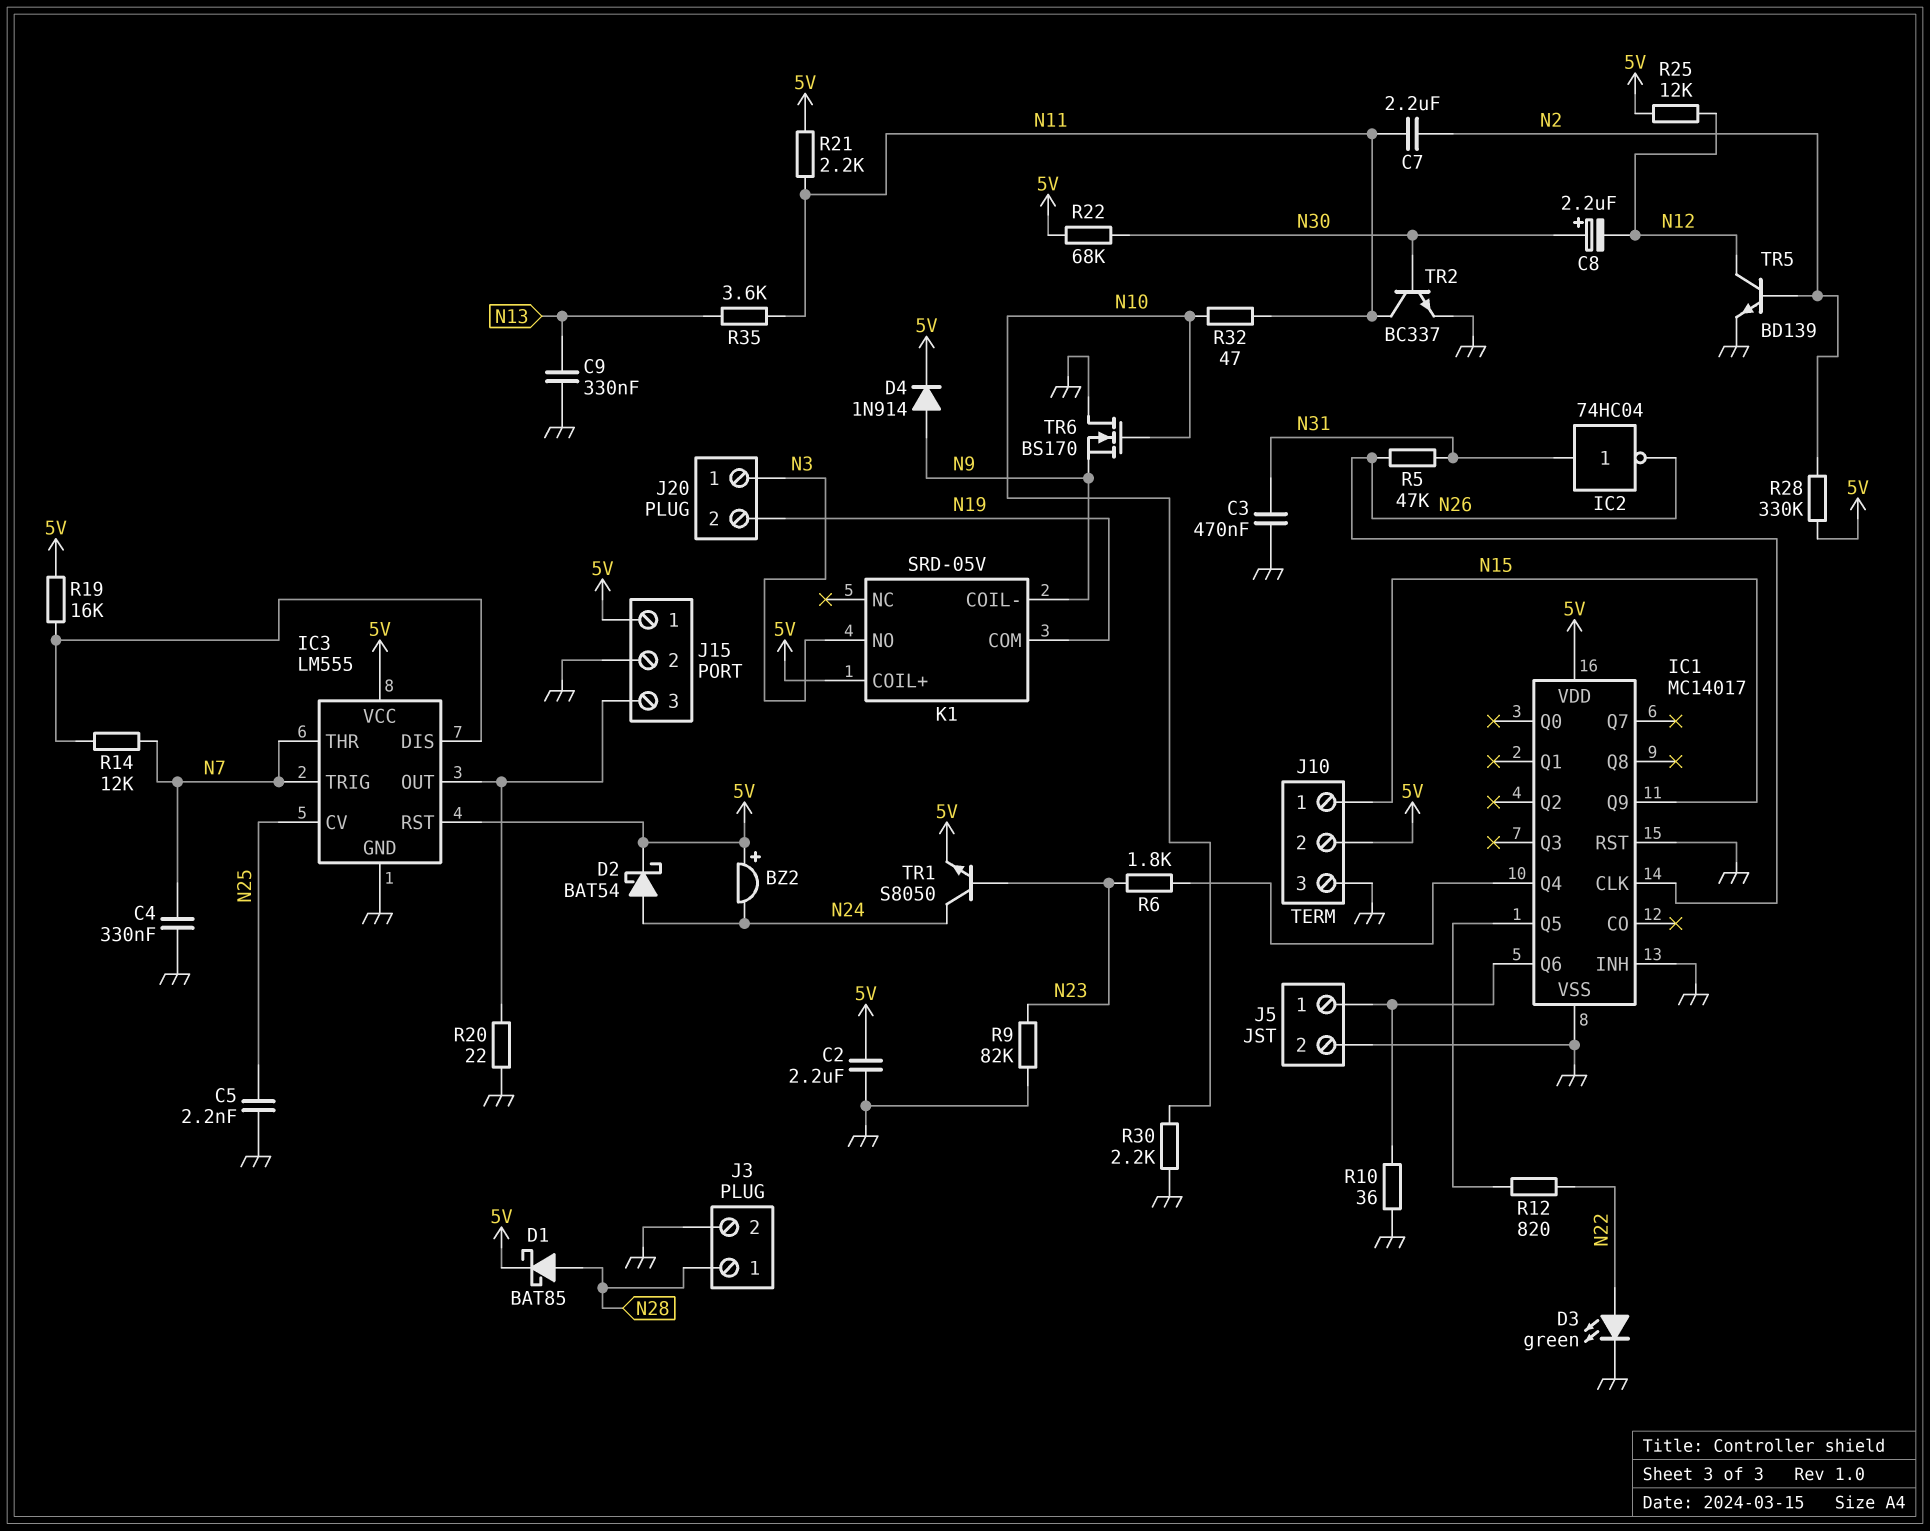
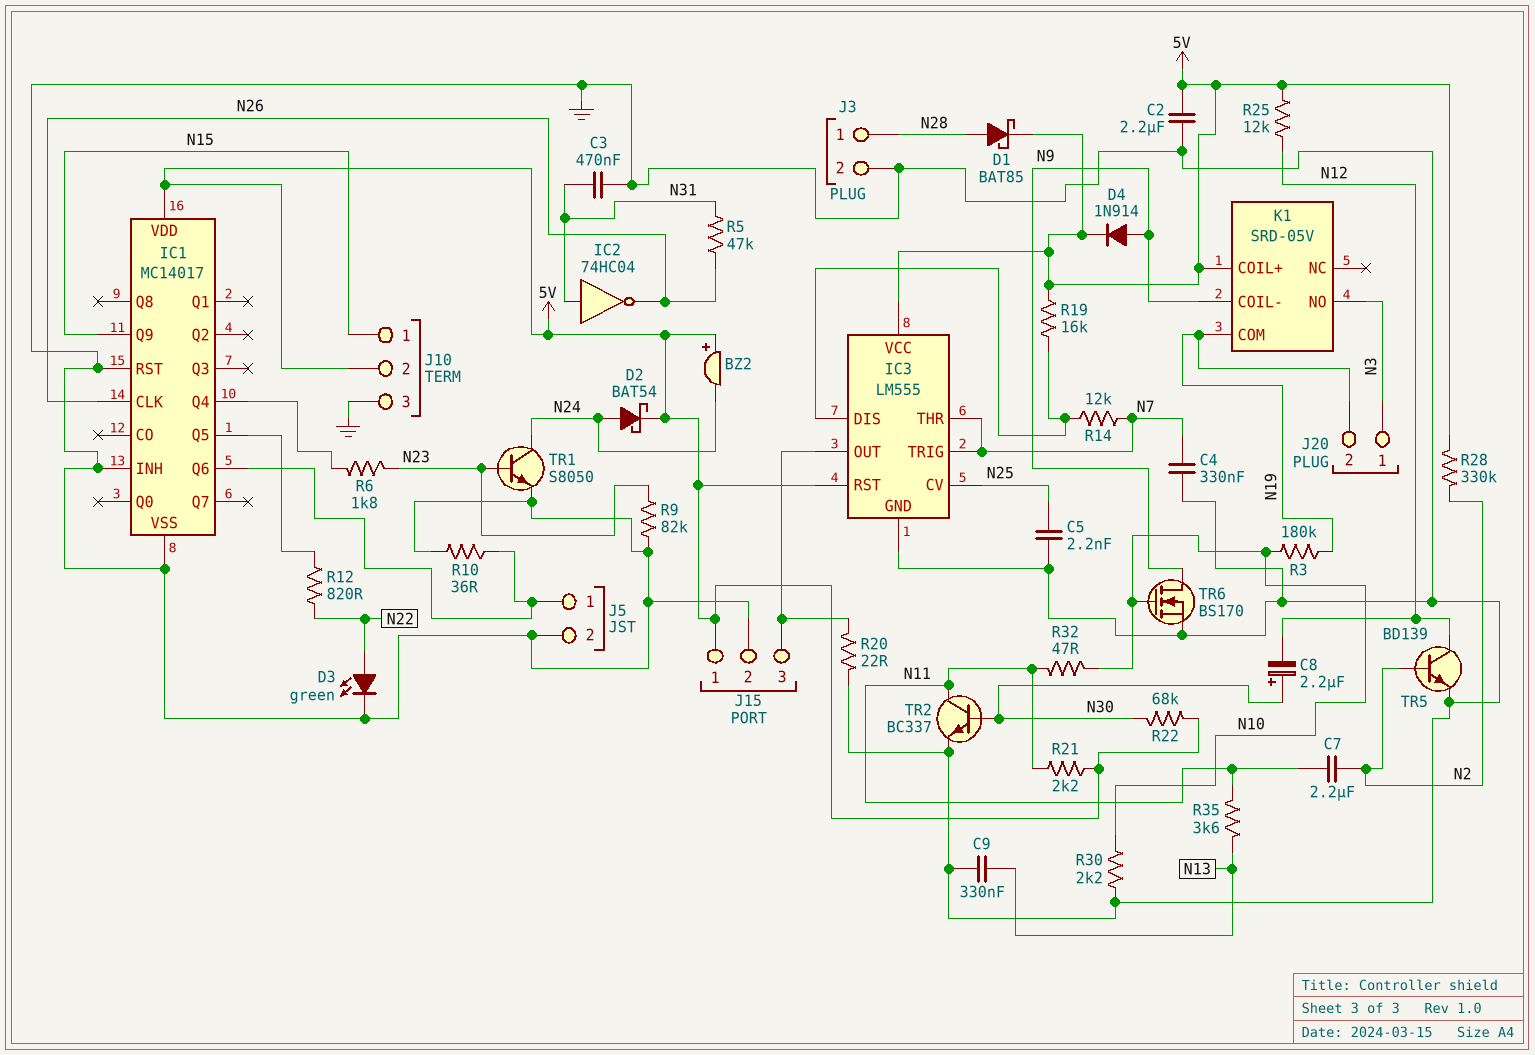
R3: none -> 180k (N10, N19)
TR1: NPN S8050 (B N23, C N24, E 5V) -> NPN S8050 (B N23, C N24, E GND)
TR6: NMOS BS170 (G N10, D GND, S N9) -> NMOS BS170 (G N10, D N9, S GND)

